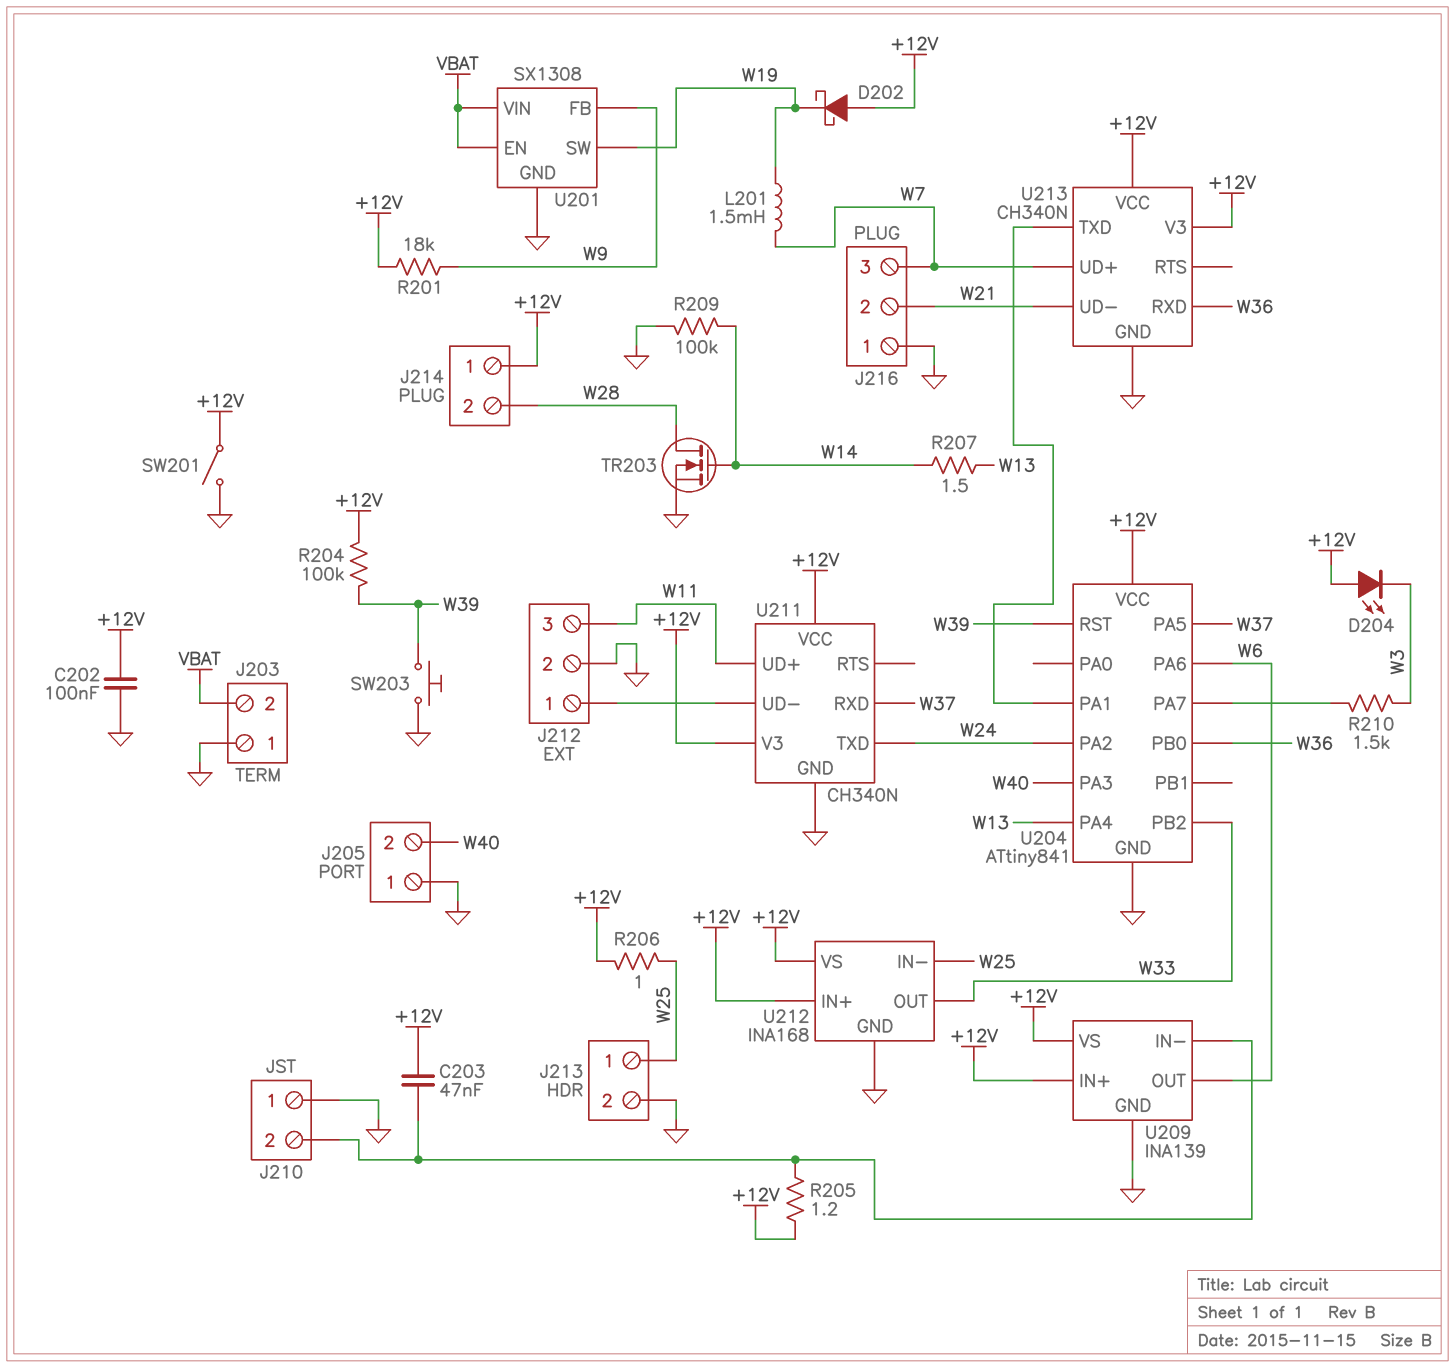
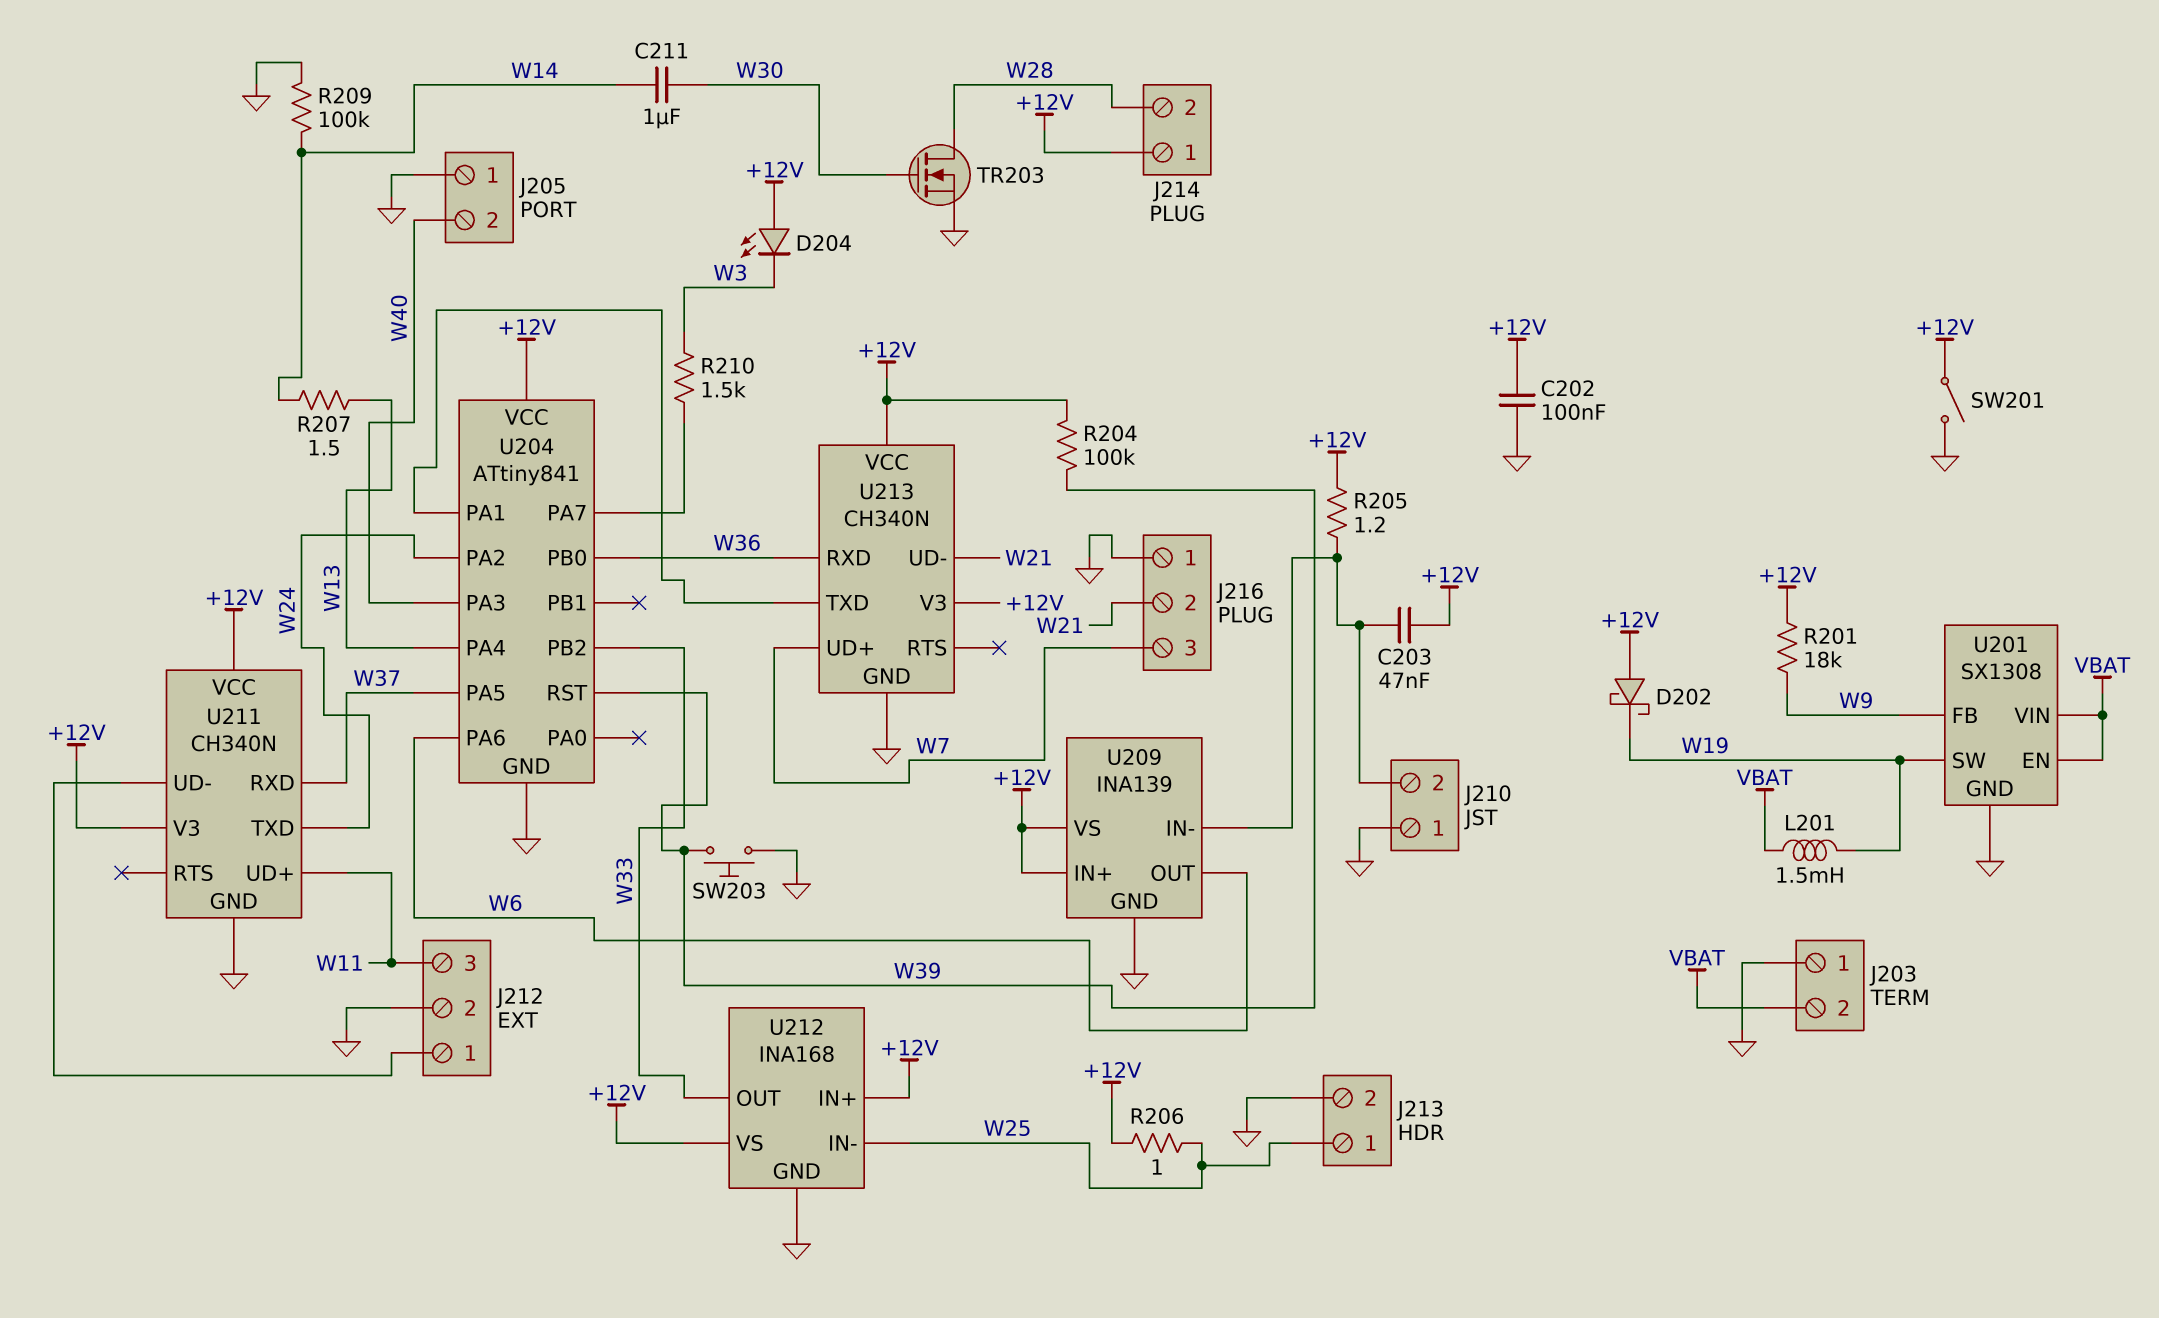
C211: none -> 1uF (W14, W30)
L201: 1.5mH (W7, W19) -> 1.5mH (VBAT, W19)
TR203: NMOS (G W14, D W28, S GND) -> NMOS (G W30, D W28, S GND)

